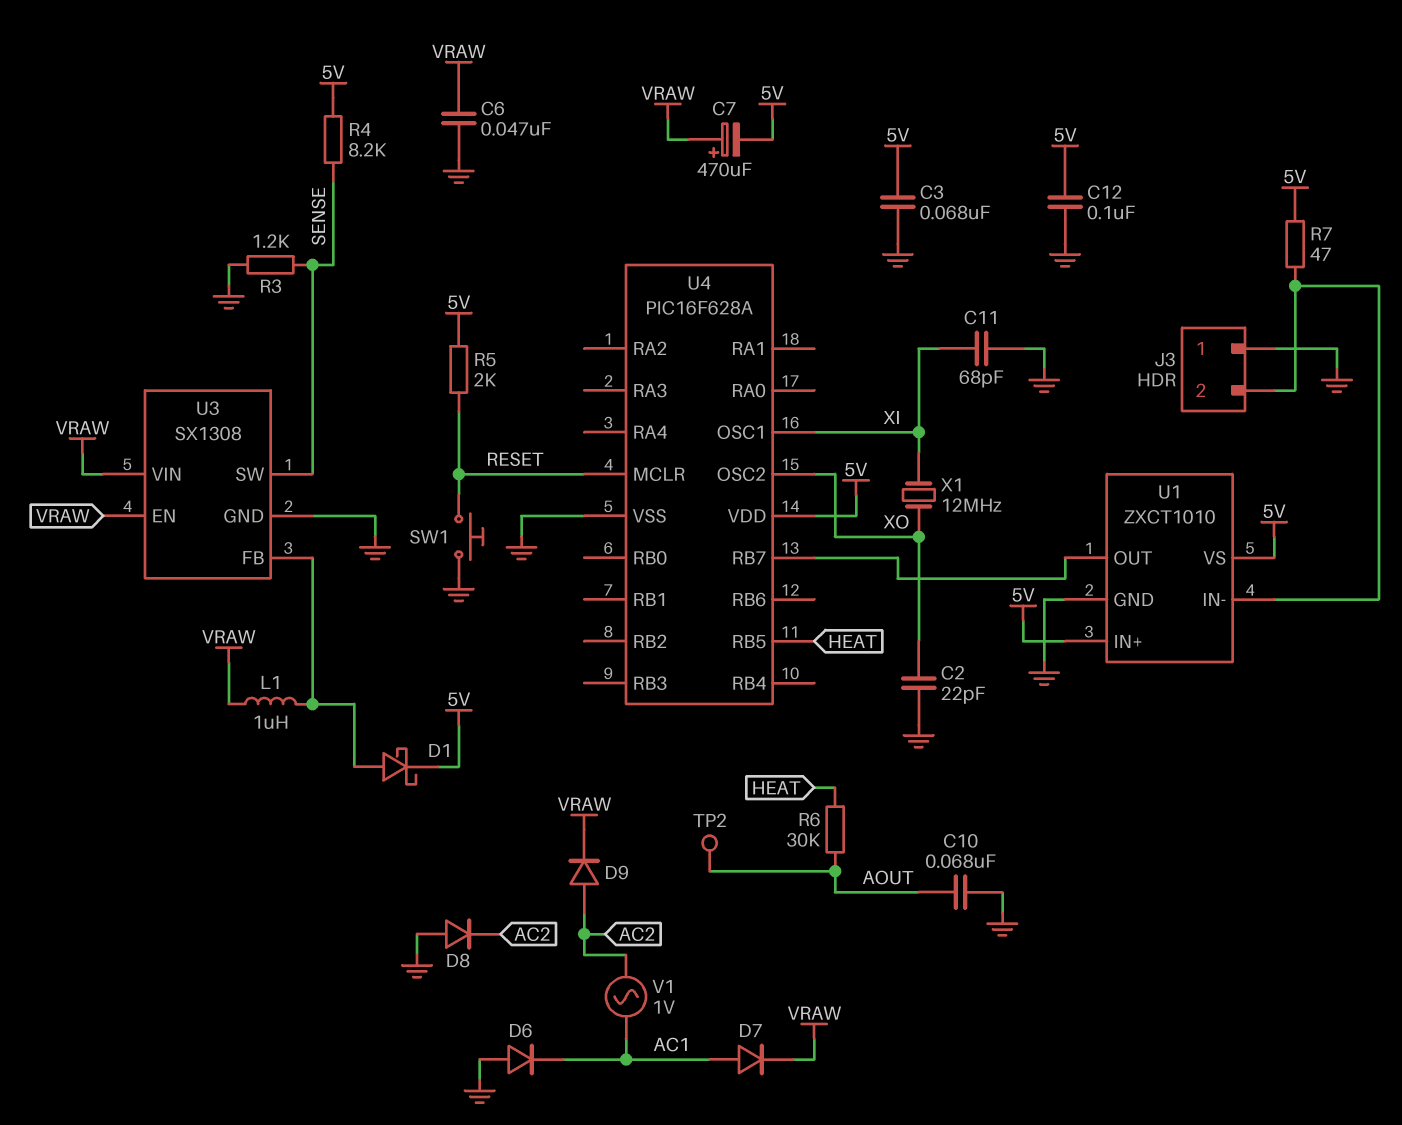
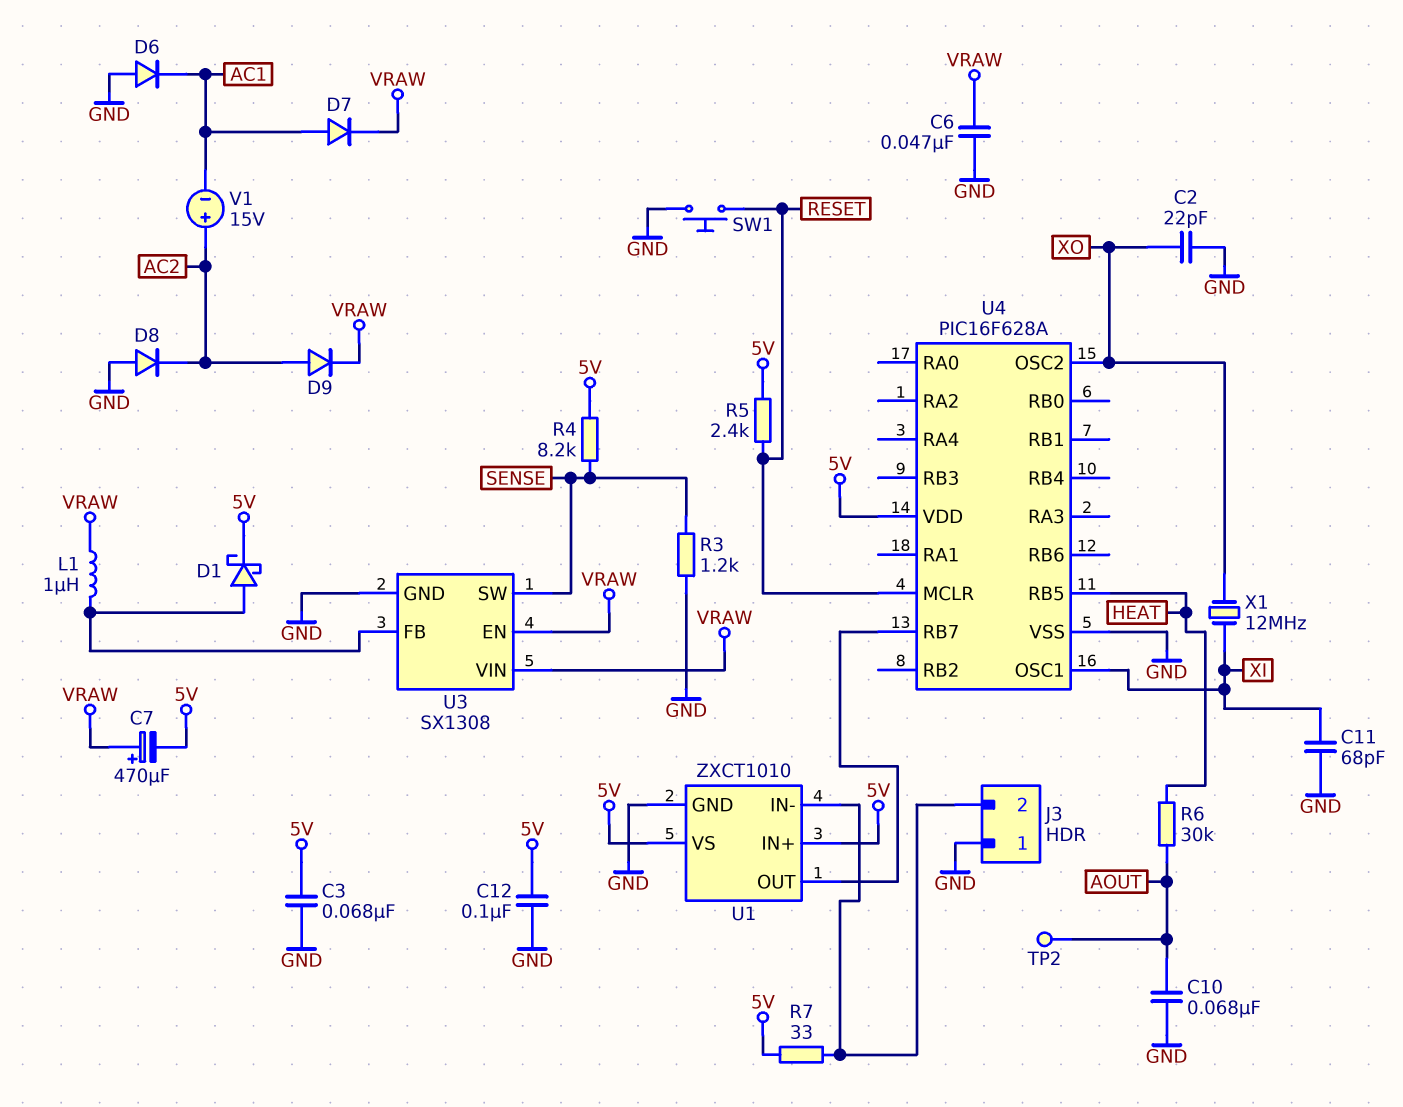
R5: 2k (5V, RESET) -> 2.4k (5V, RESET)
R7: 47 (5V, J3/2) -> 33 (5V, J3/2)
V1: AC 1V (AC1, AC2) -> 15V (plus AC2, minus AC1)

